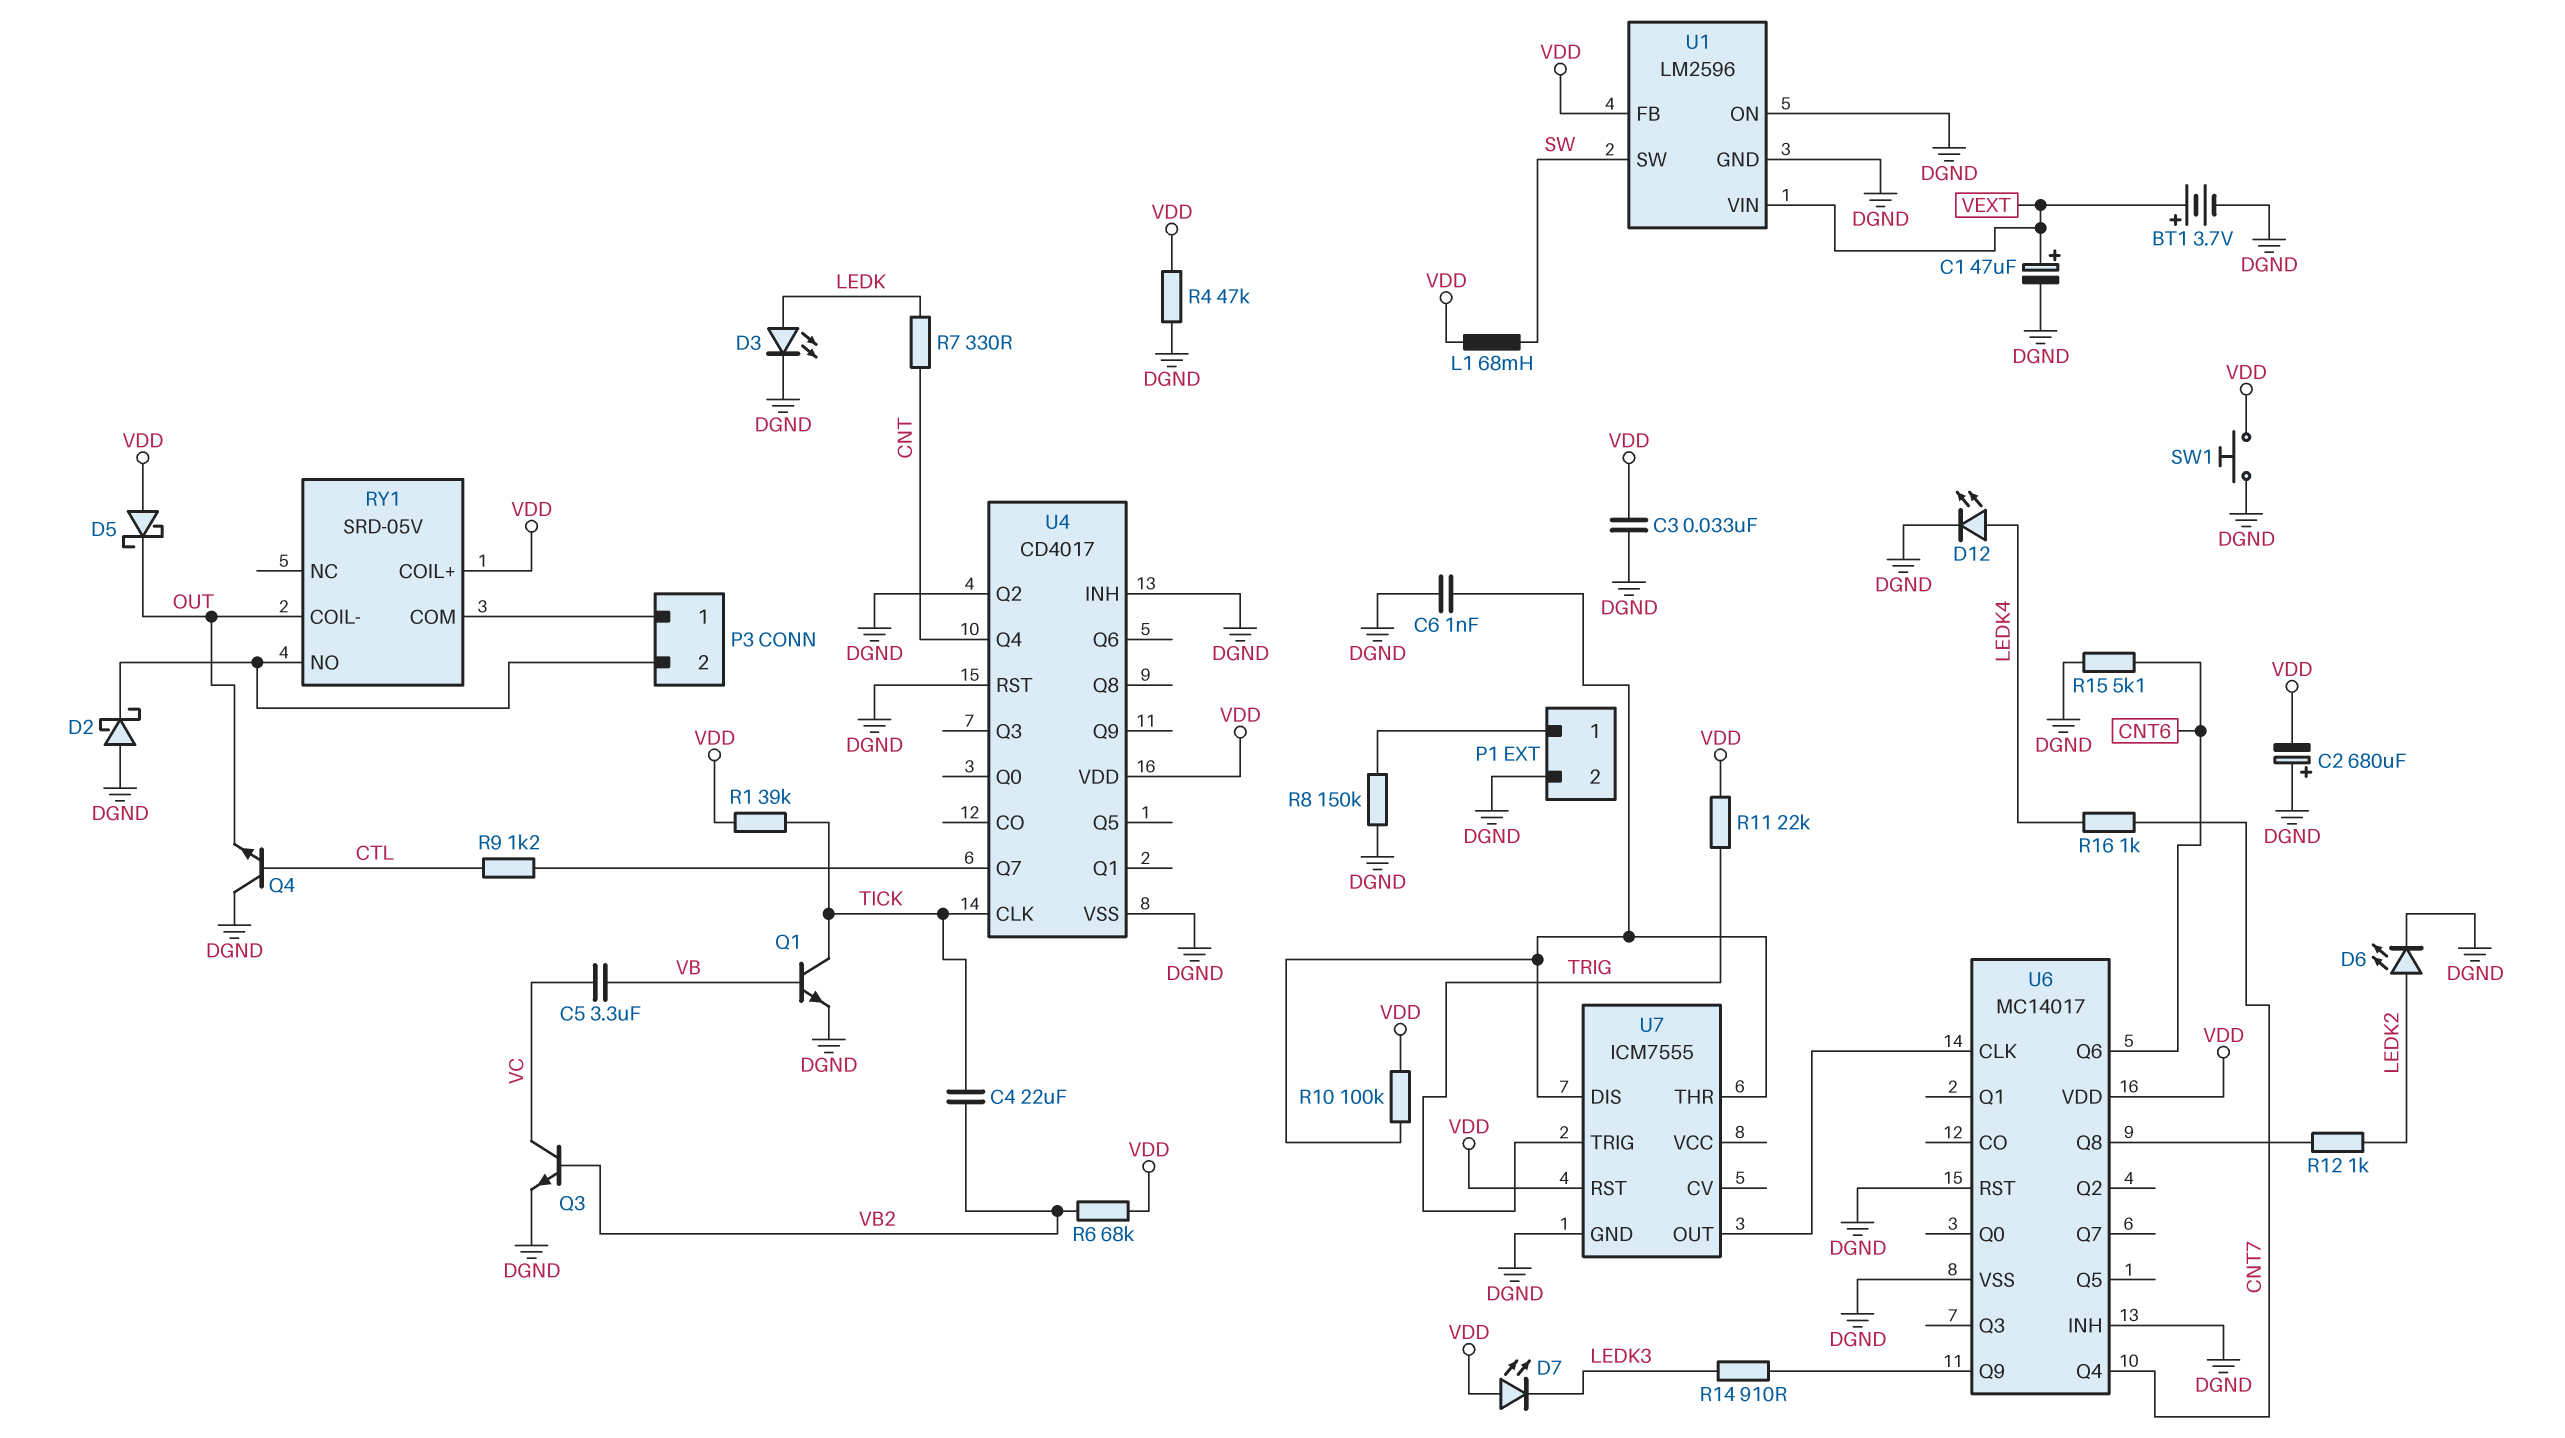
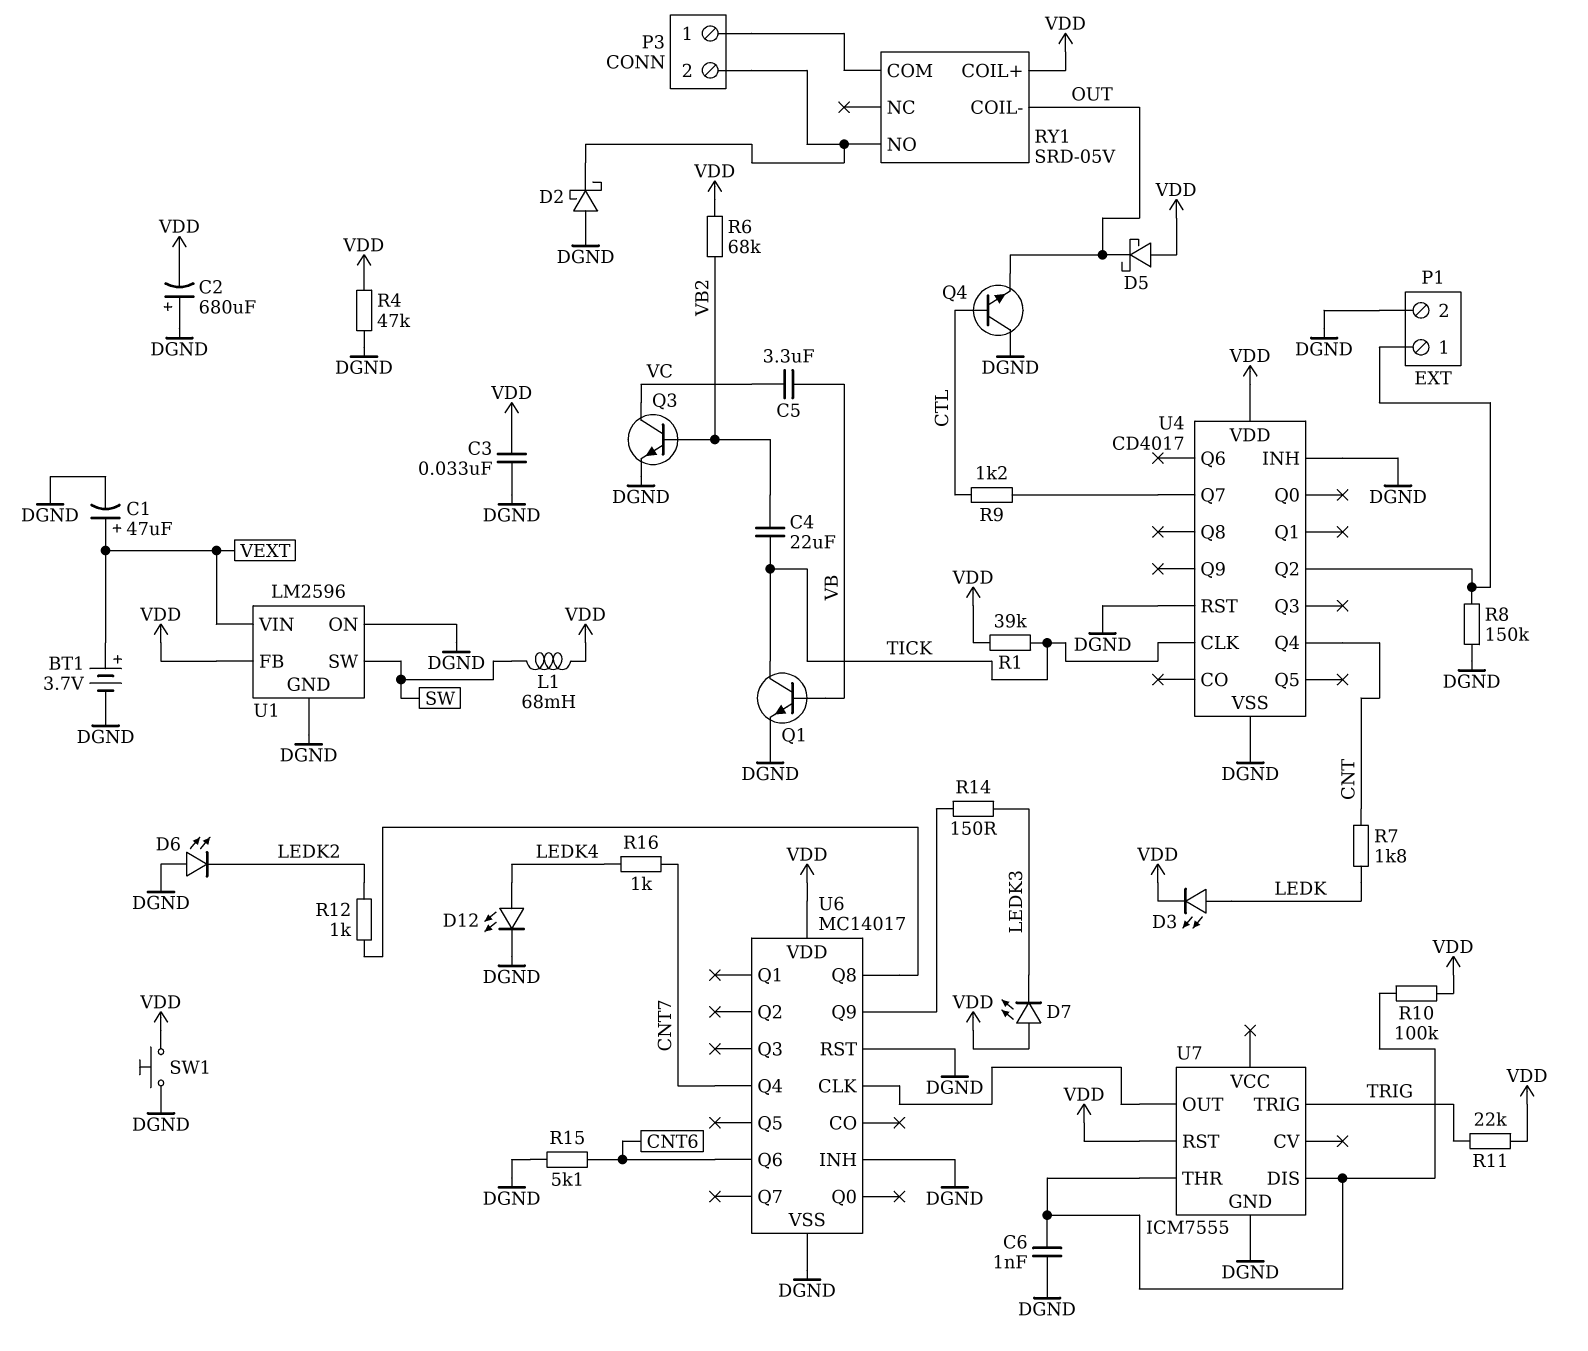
D3: LED (A LEDK, K DGND) -> LED (A LEDK, K VDD)
D6: LED (A LEDK2, K DGND) -> LED (A DGND, K LEDK2)
R7: 330 (CNT, LEDK) -> 1.8k (CNT, LEDK)
R14: 910 (LEDK3, U6/Q9) -> 150 (LEDK3, U6/Q9)
U4 pin Q2: DGND -> P1/1

